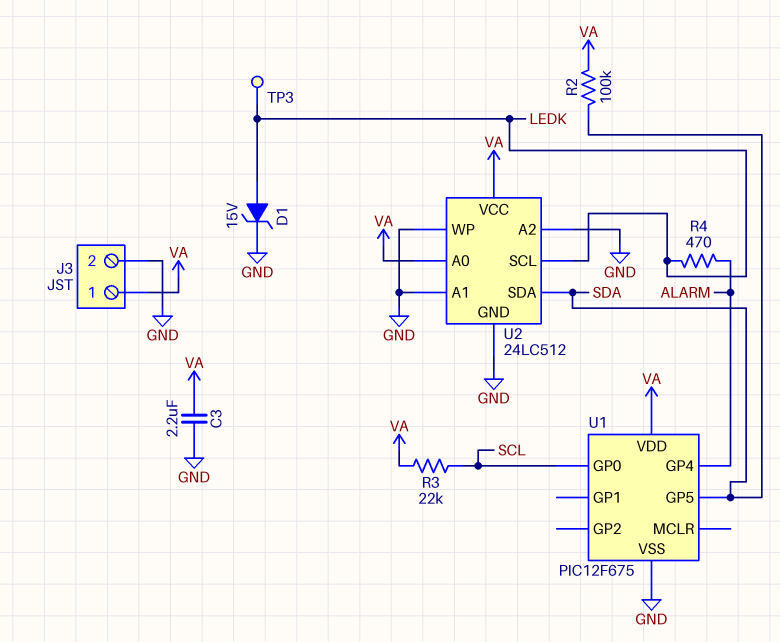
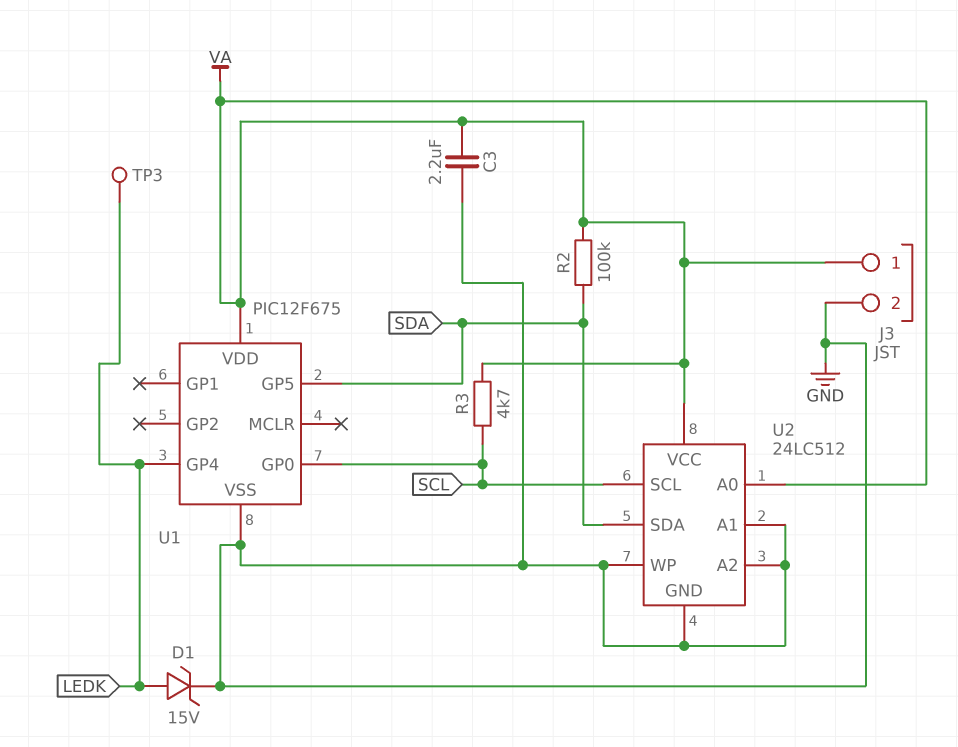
R3: 22k (SCL, VA) -> 4.7k (SCL, VA)
R4: 470 (ALARM, LEDK) -> none
U1 pin GP4: ALARM -> LEDK
U2 pin SCL: LEDK -> SCL

